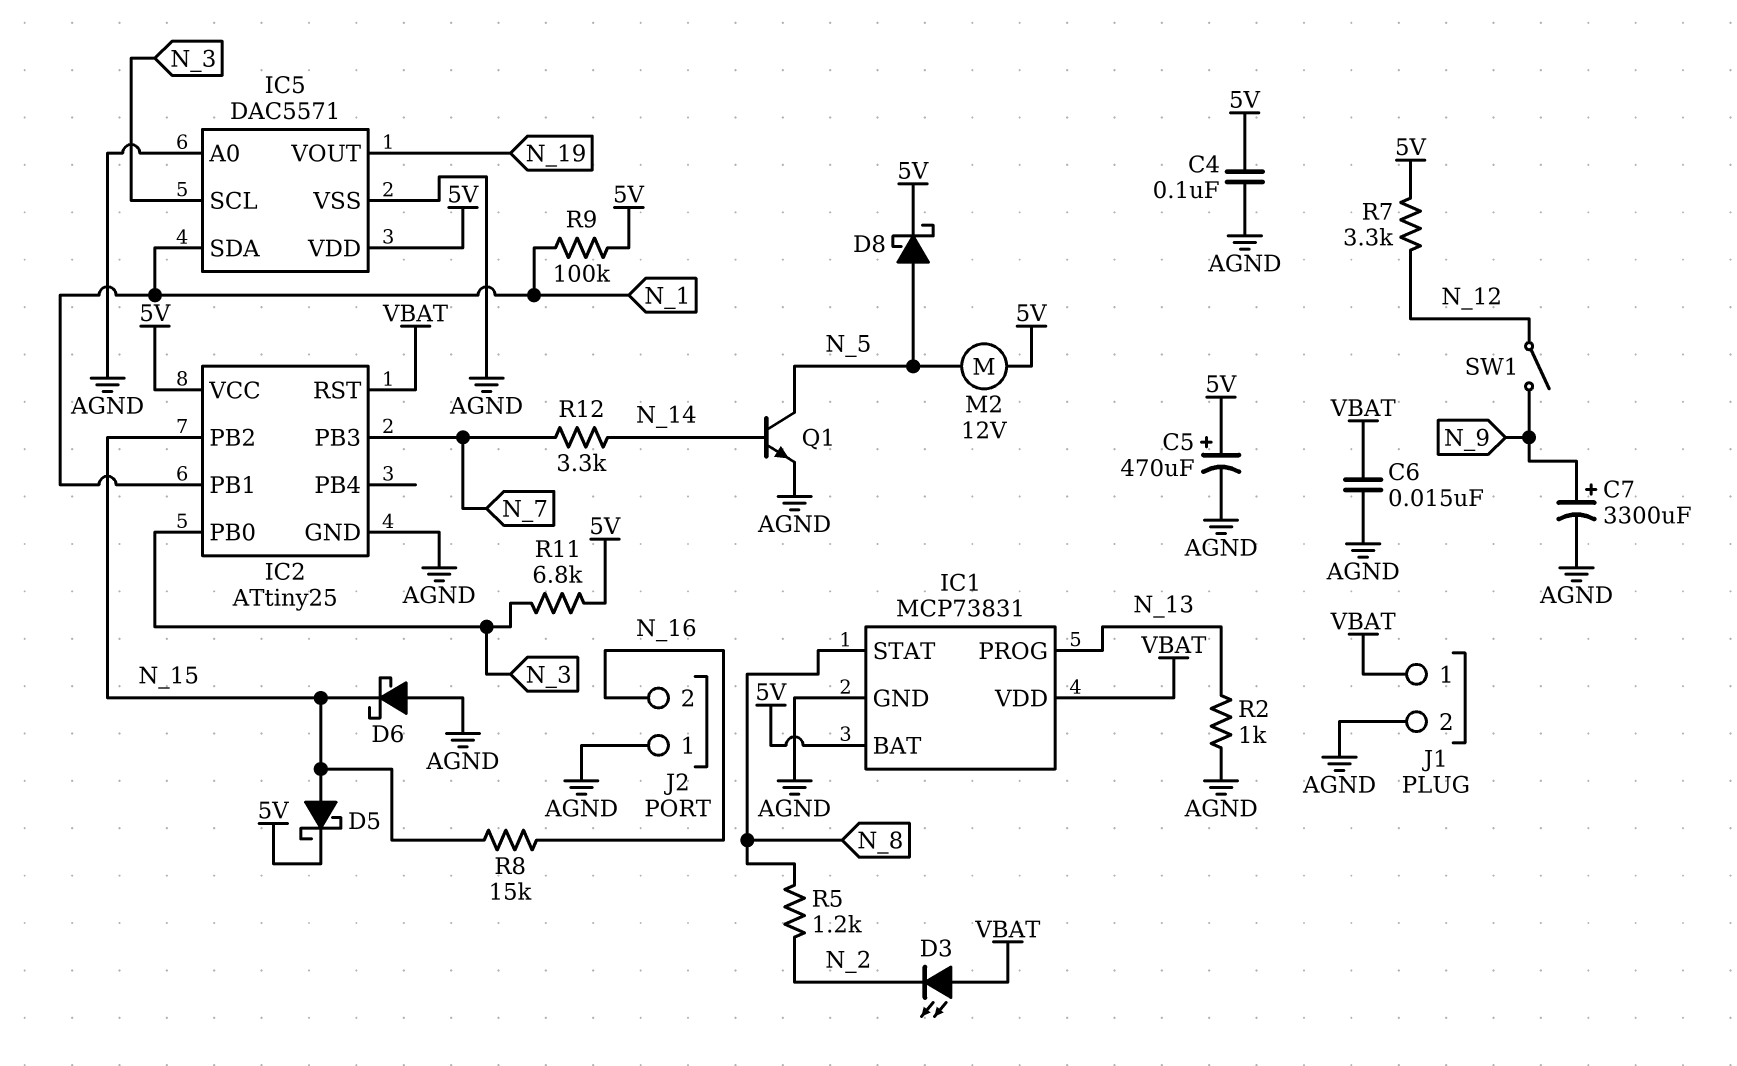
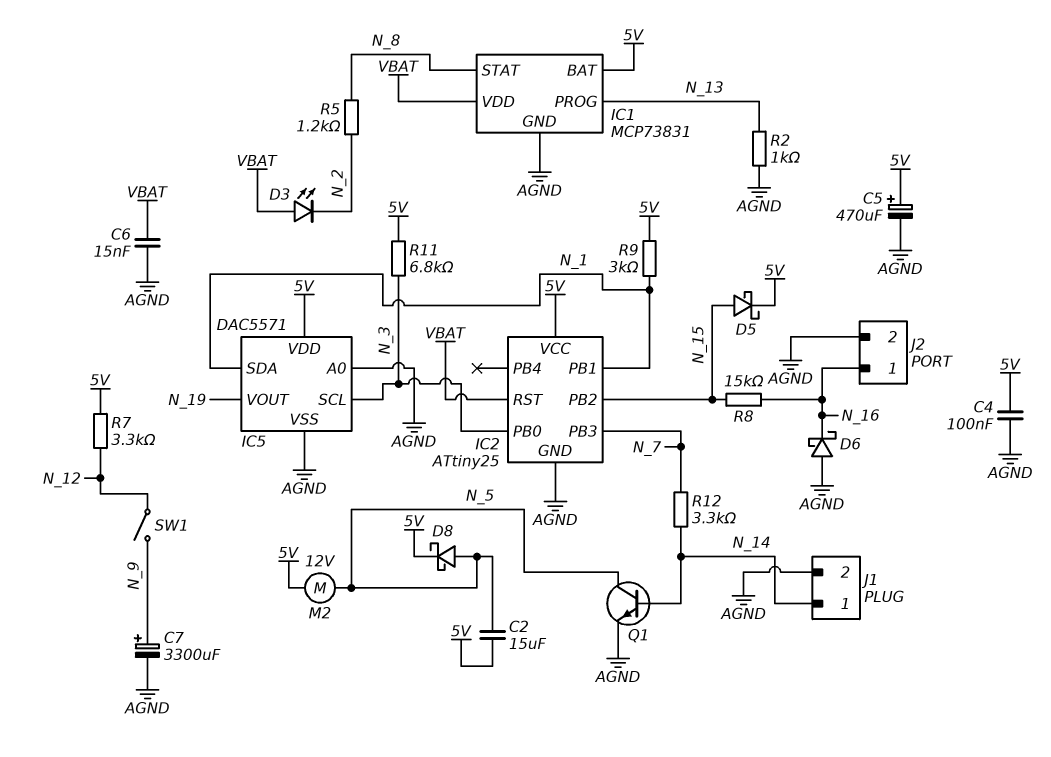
C2: none -> 15uF (5V, N_5)
D6: schottky (A AGND, K N_15) -> schottky (A AGND, K N_16)
J1 pin 1: VBAT -> N_14
J2 pin 1: AGND -> N_16
J2 pin 2: N_16 -> AGND
R9: 100k (5V, N_1) -> 3k (5V, N_1)

